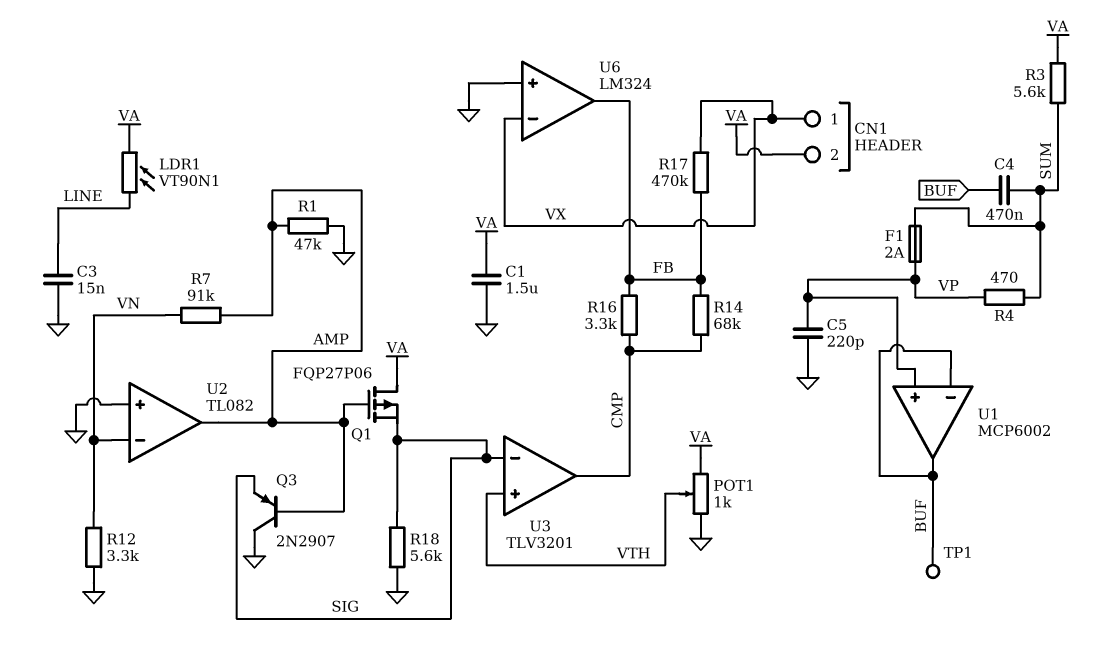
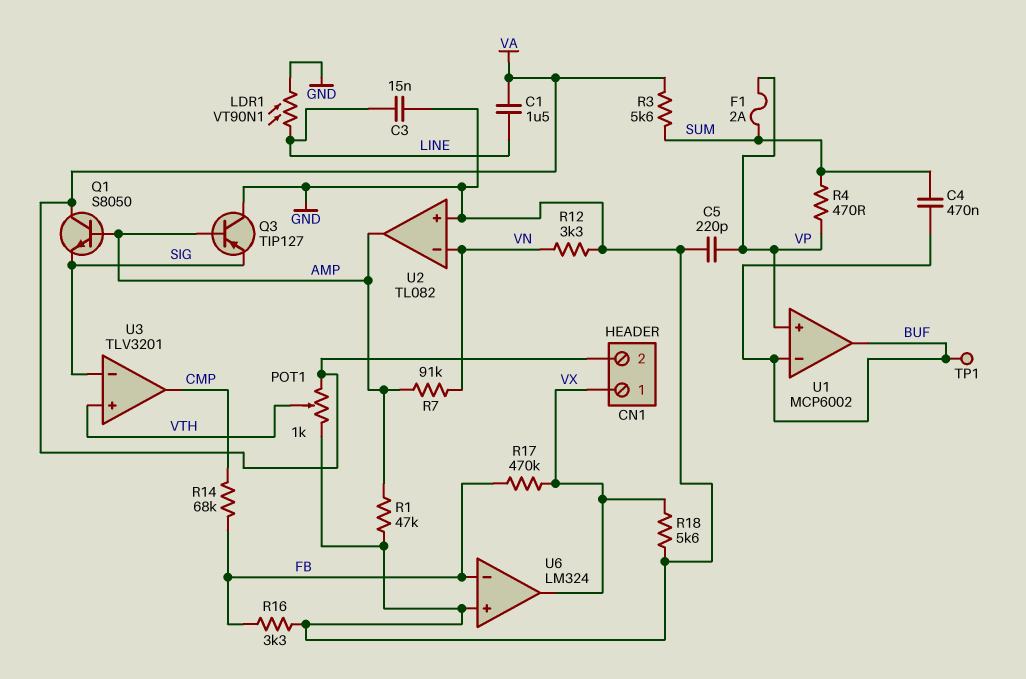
C1: 1.5uF (GND, VA) -> 1.5uF (LINE, VA)
LDR1: VT90N1 (LINE, VA) -> VT90N1 (GND, LINE)
Q1: PMOS FQP27P06 (G AMP, D VA, S SIG) -> NPN S8050 (B AMP, C VA, E SIG)
Q3: PNP 2N2907 (B AMP, C GND, E SIG) -> PNP TIP127 (B AMP, C GND, E SIG)
R16: 3.3k (CMP, FB) -> 3.3k (FB, GND)
R18: 5.6k (GND, SIG) -> 5.6k (GND, VX)
U6 pin in-: VX -> FB
U6 pin out: FB -> VX

